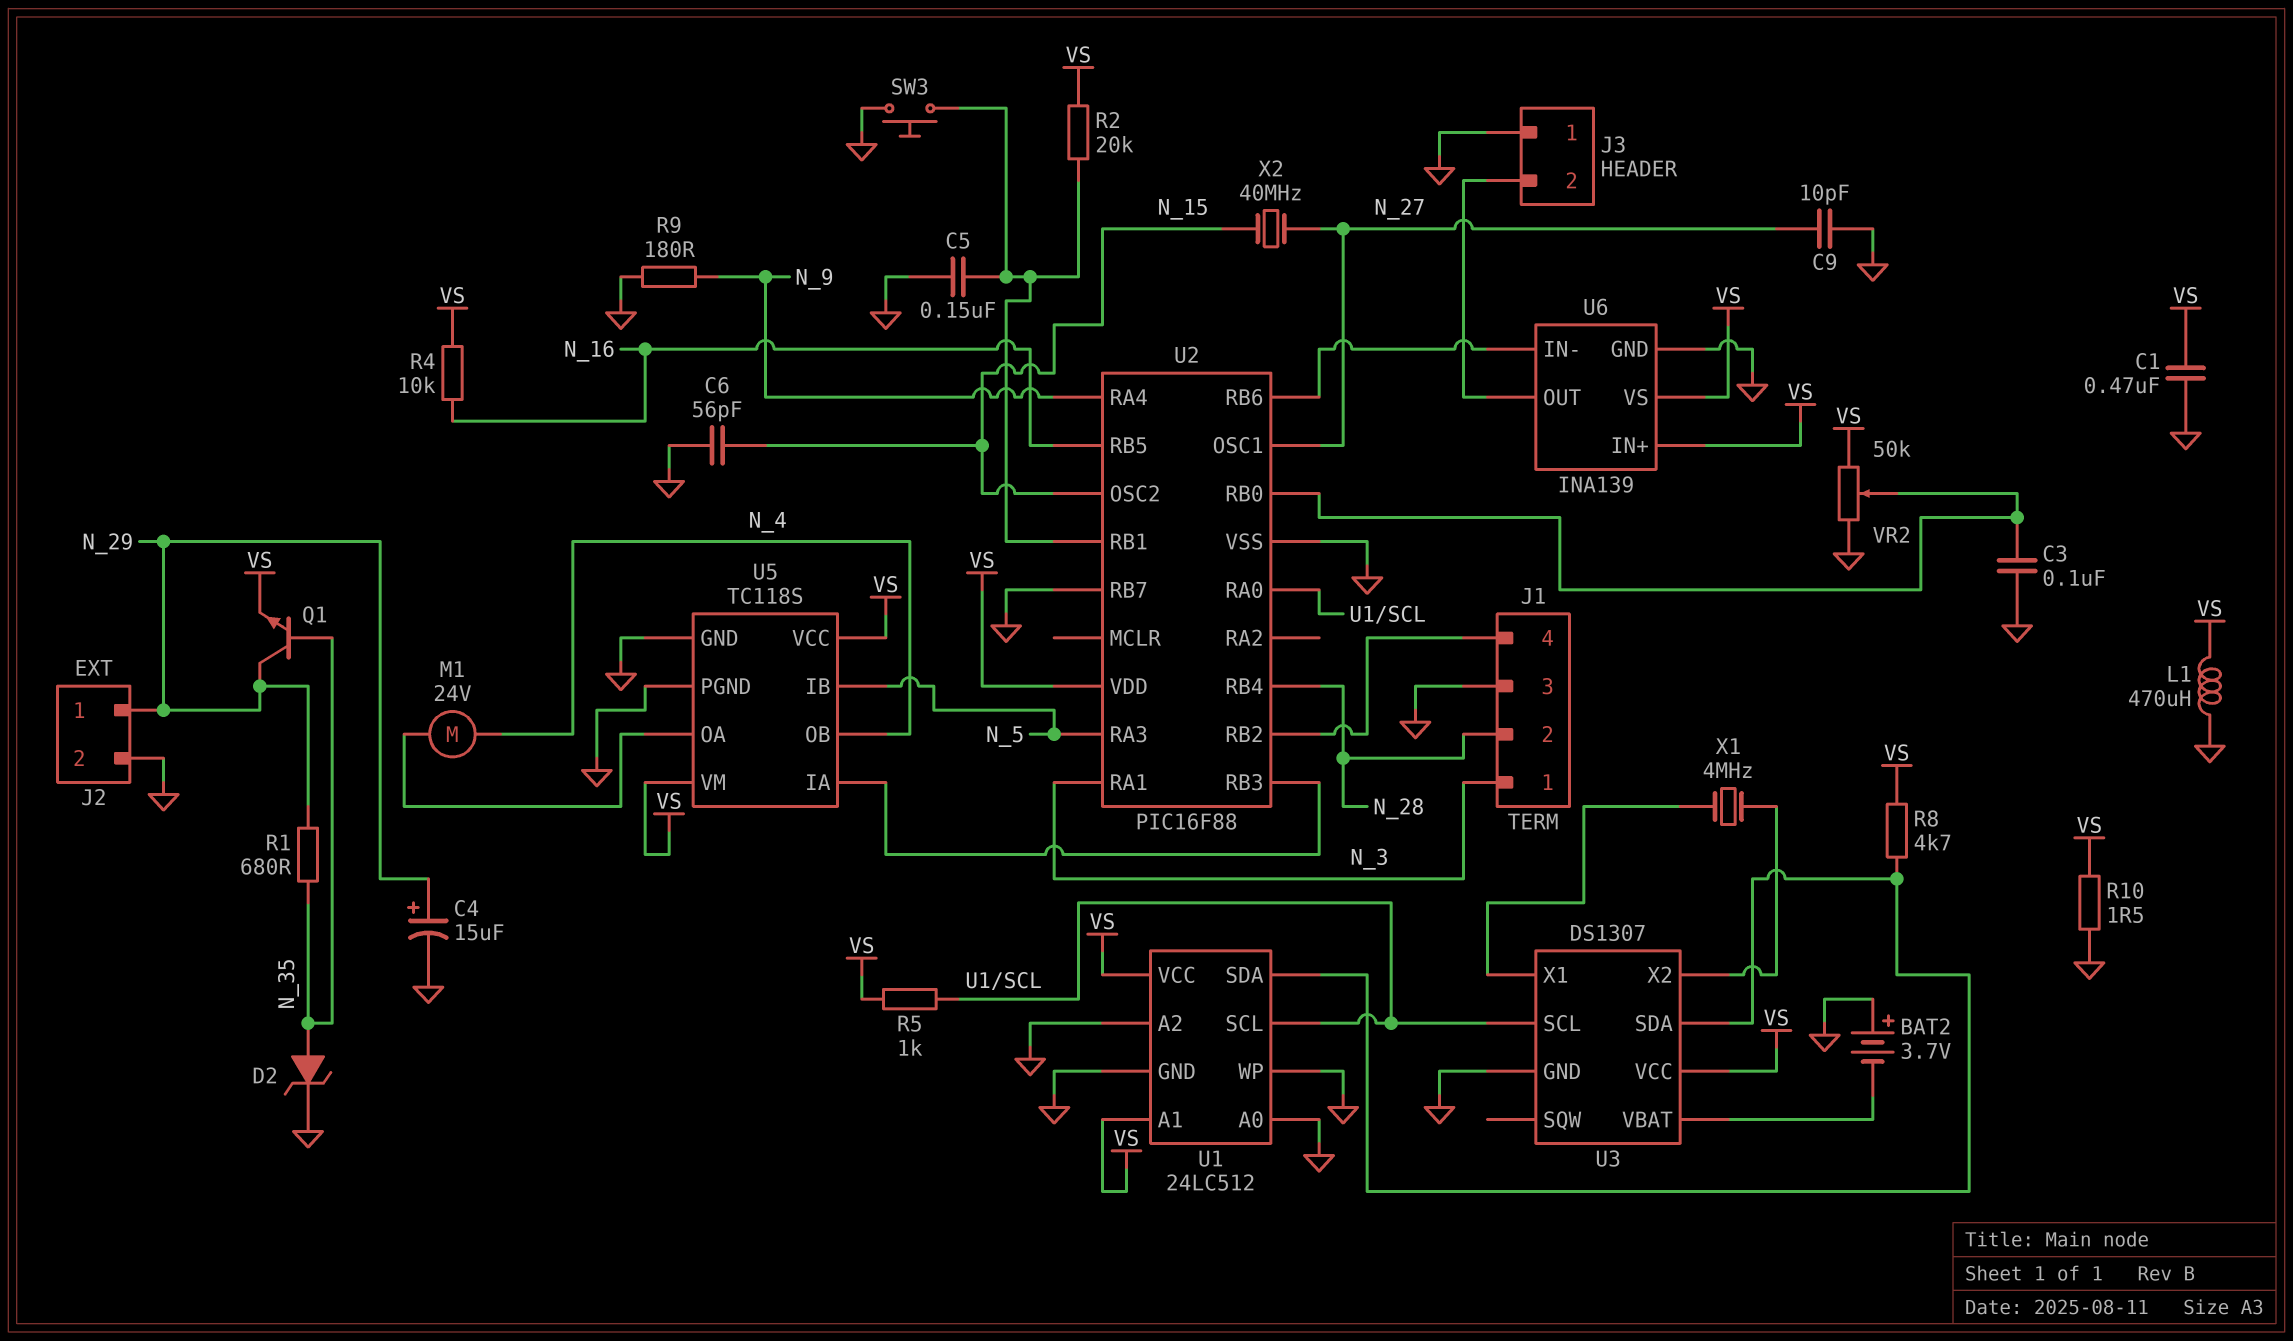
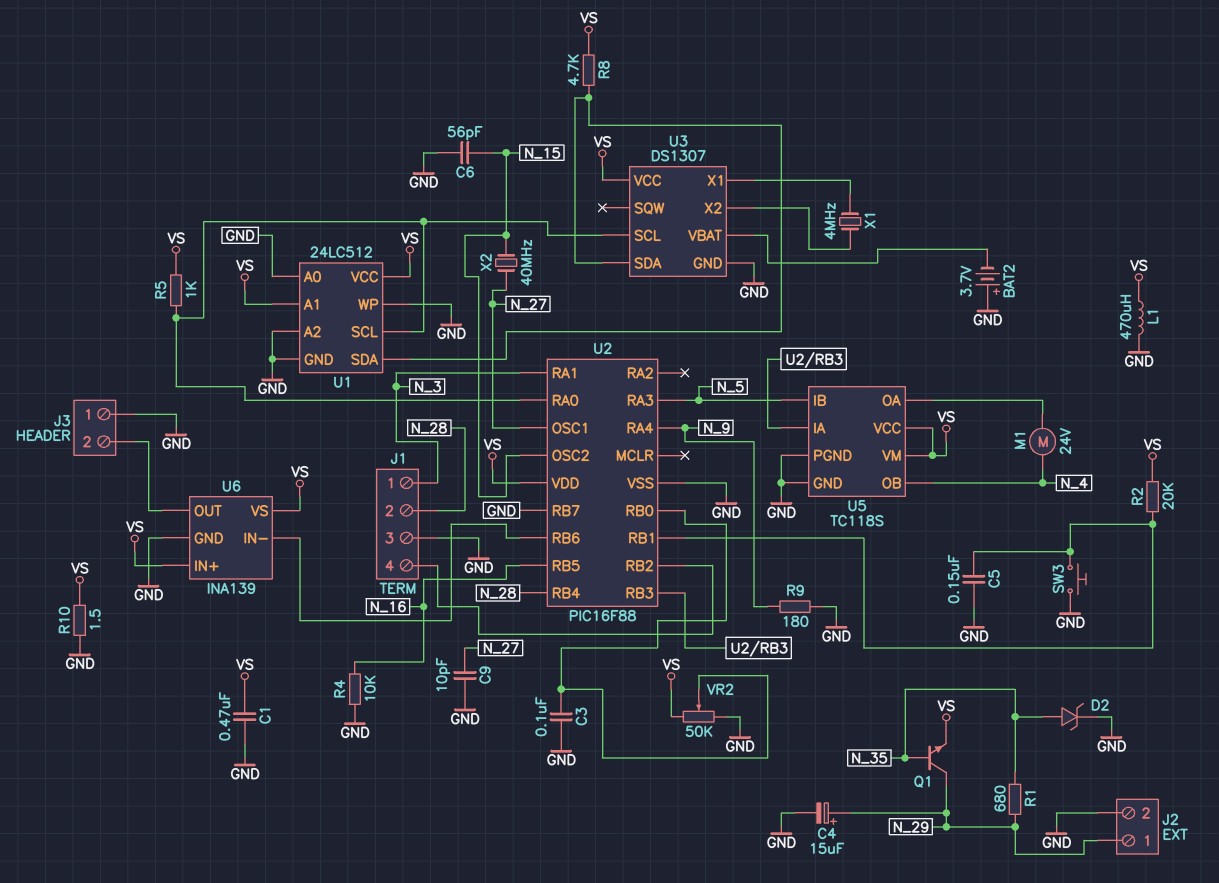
R4: 10k (N_16, VS) -> 10k (GND, N_16)

